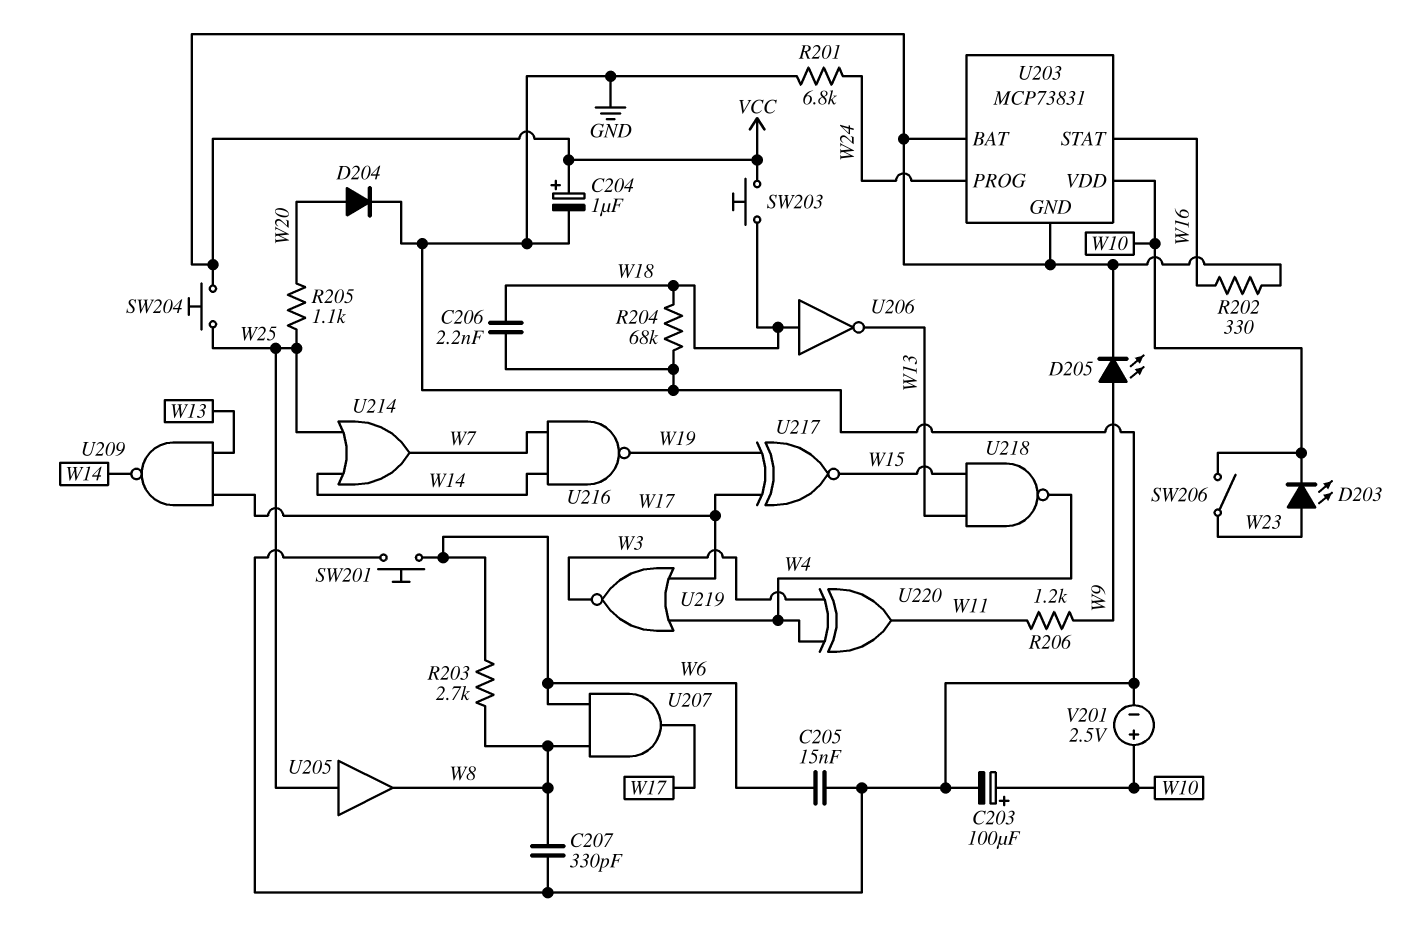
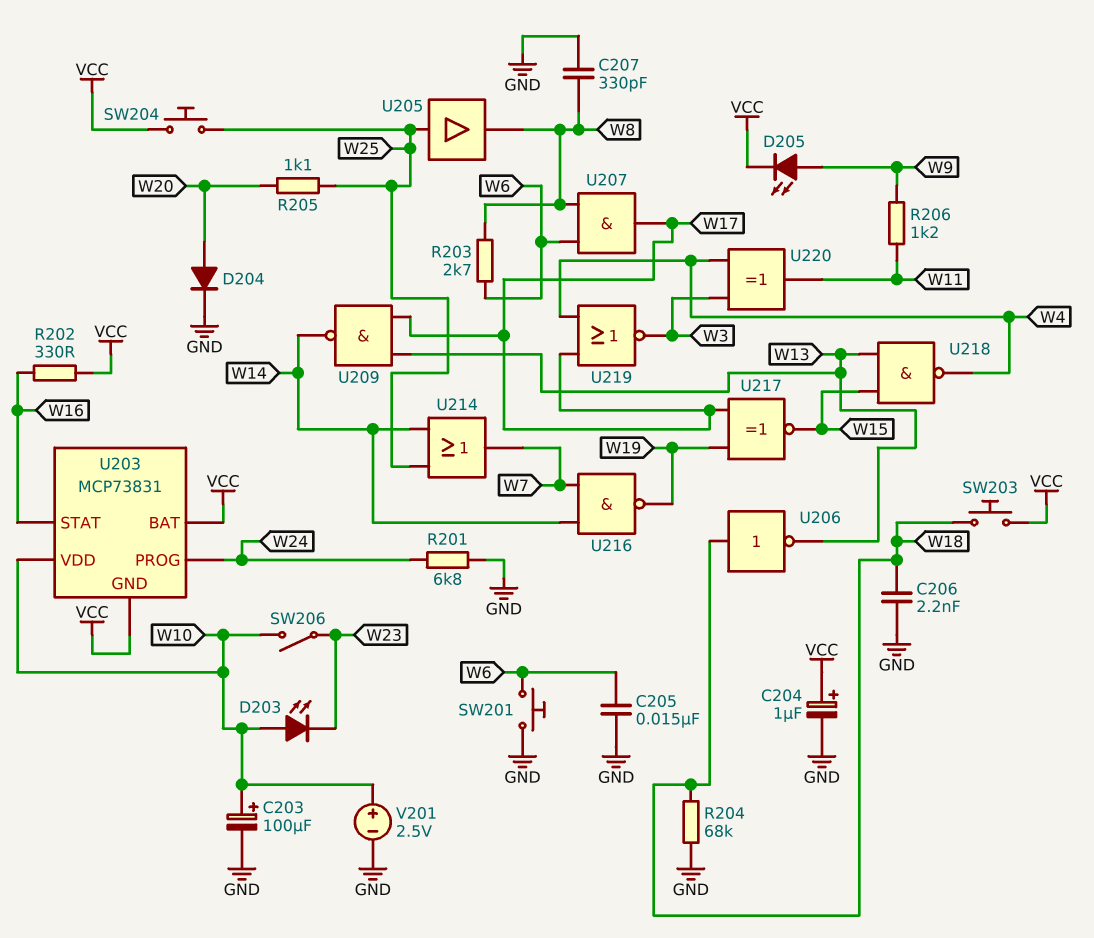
D203: LED (A W23, K W10) -> LED (A W10, K W23)

